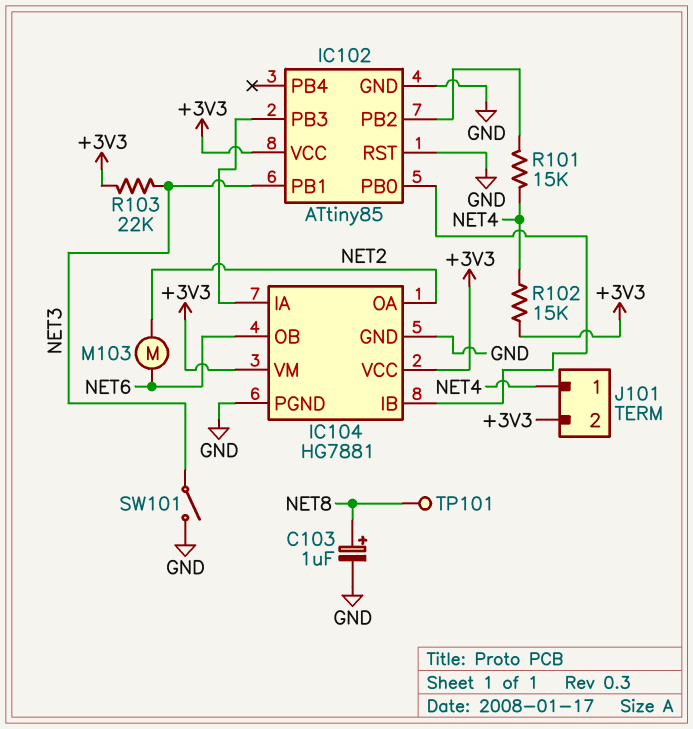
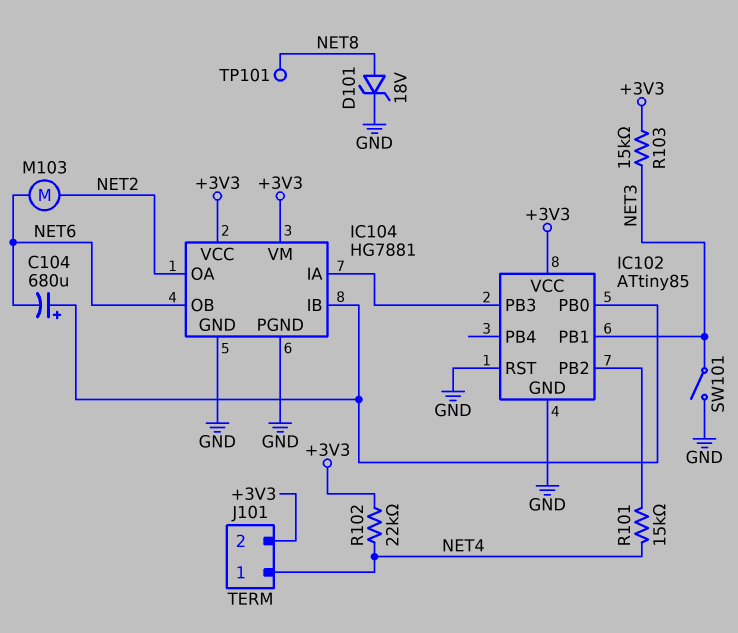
C103: 1uF (plus NET8, minus GND) -> none
C104: none -> 680uF (plus IC102/PB0, minus NET6)
D101: none -> zener 18V (A NET8, K GND)
R102: 15k (+3V3, NET4) -> 22k (+3V3, NET4)
R103: 22k (+3V3, NET3) -> 15k (+3V3, NET3)

